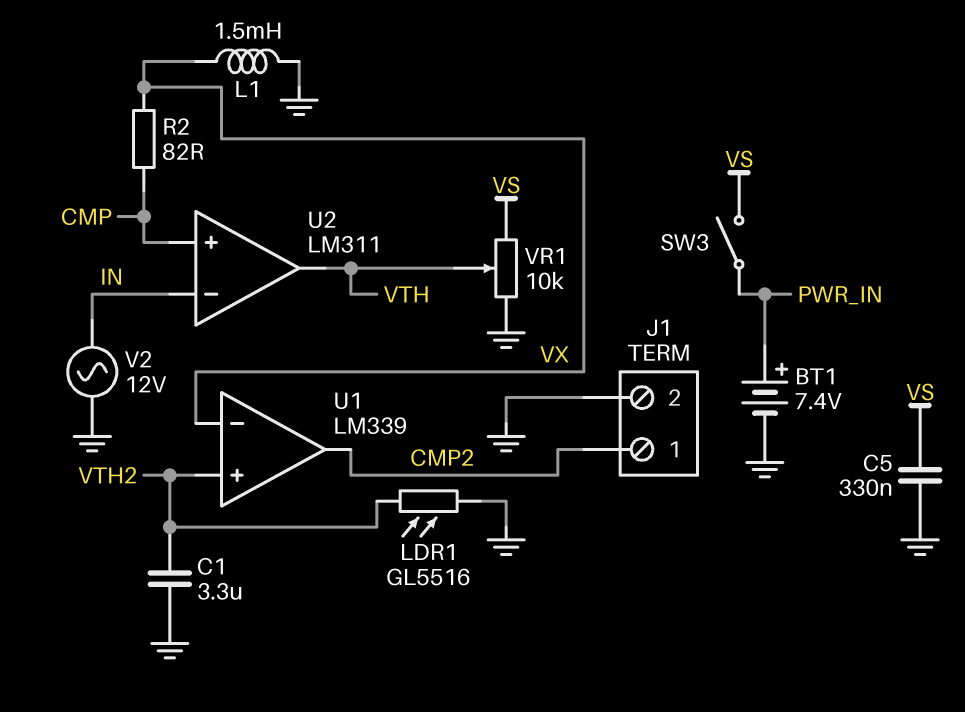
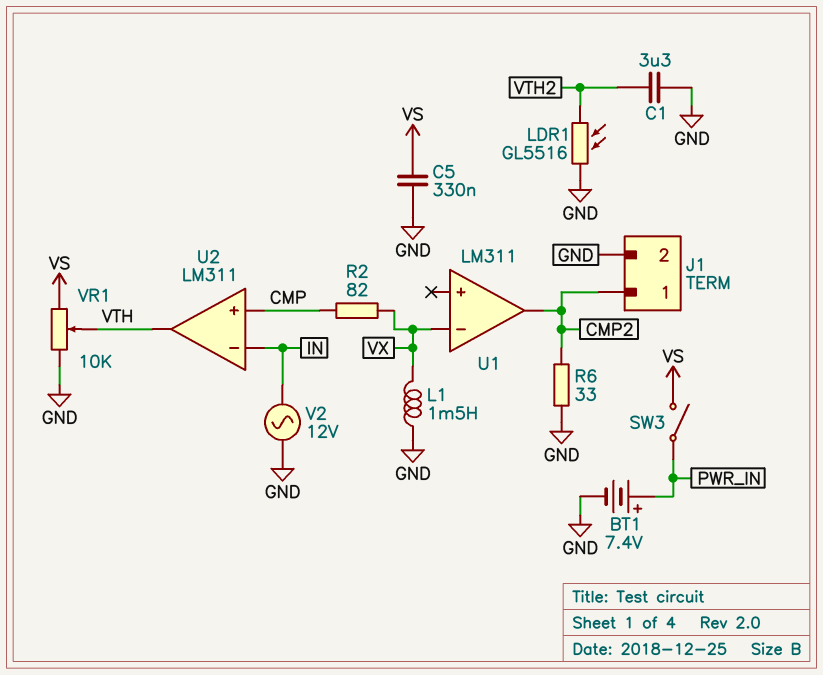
R6: none -> 33 (CMP2, GND)
U1: LM339 -> LM311
U1 pin in+: VTH2 -> none

